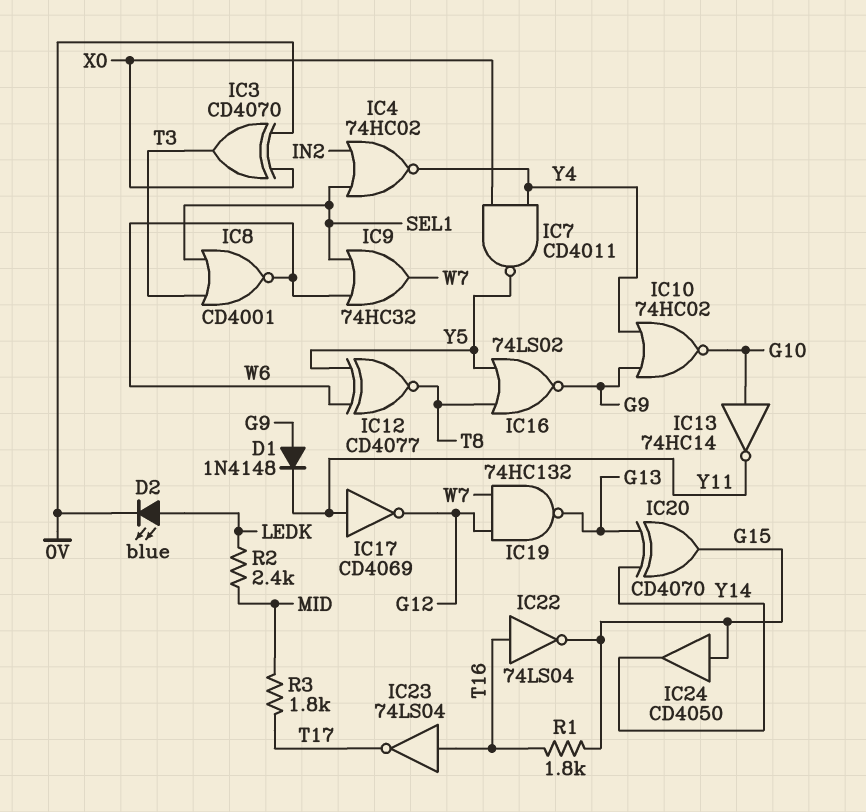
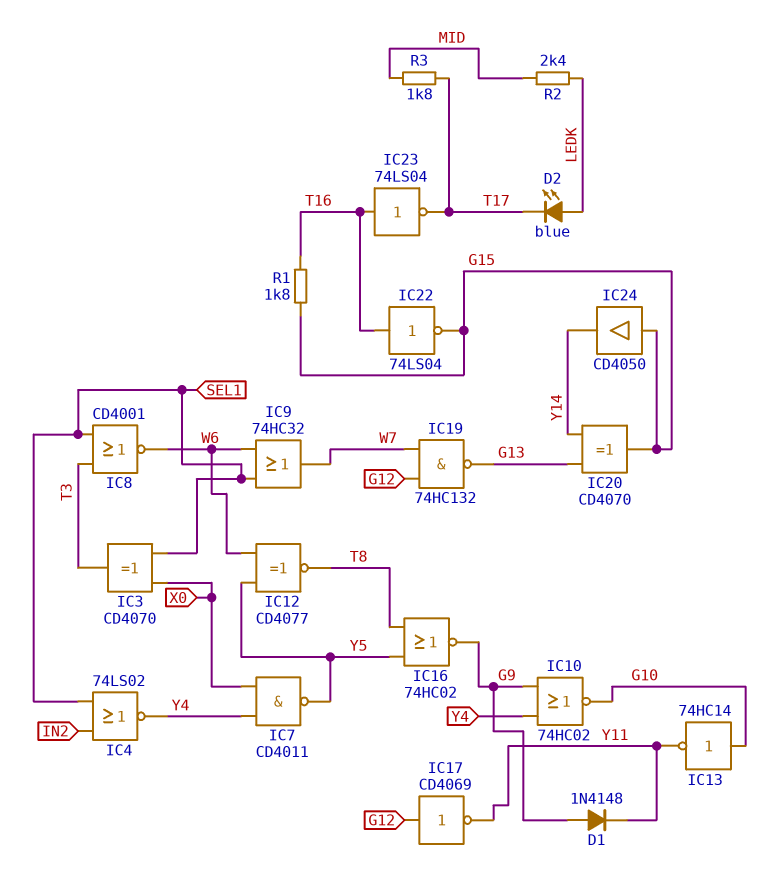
D2: LED blue (A LEDK, K 0V) -> LED blue (A LEDK, K T17)
IC3: XOR CD4070 (in 0V, in X0, out T3) -> XOR CD4070 (in SEL1, in X0, out T3)
IC4: NOR 74HC02 (in IN2, in SEL1, out Y4) -> NOR 74LS02 (in IN2, in SEL1, out Y4)
IC16: NOR 74LS02 (in T8, in Y5, out G9) -> NOR 74HC02 (in T8, in Y5, out G9)
IC17: NOT CD4069 (in Y11, out G12) -> NOT CD4069 (in G12, out Y11)

